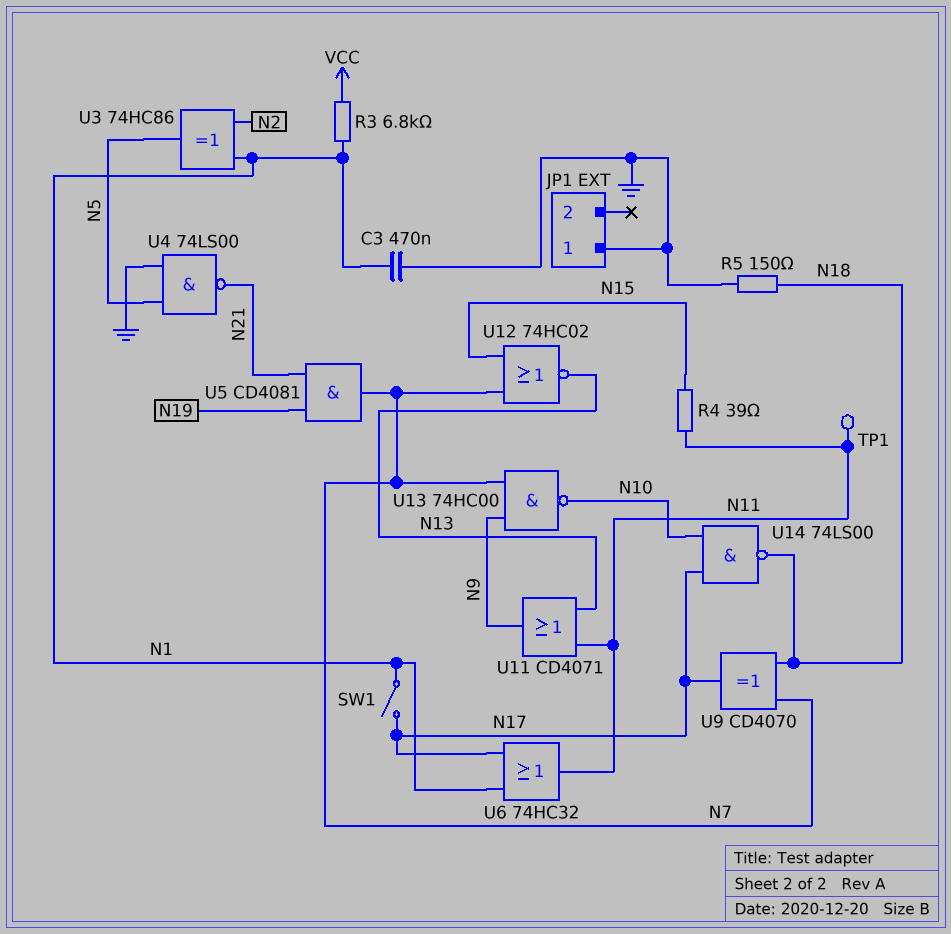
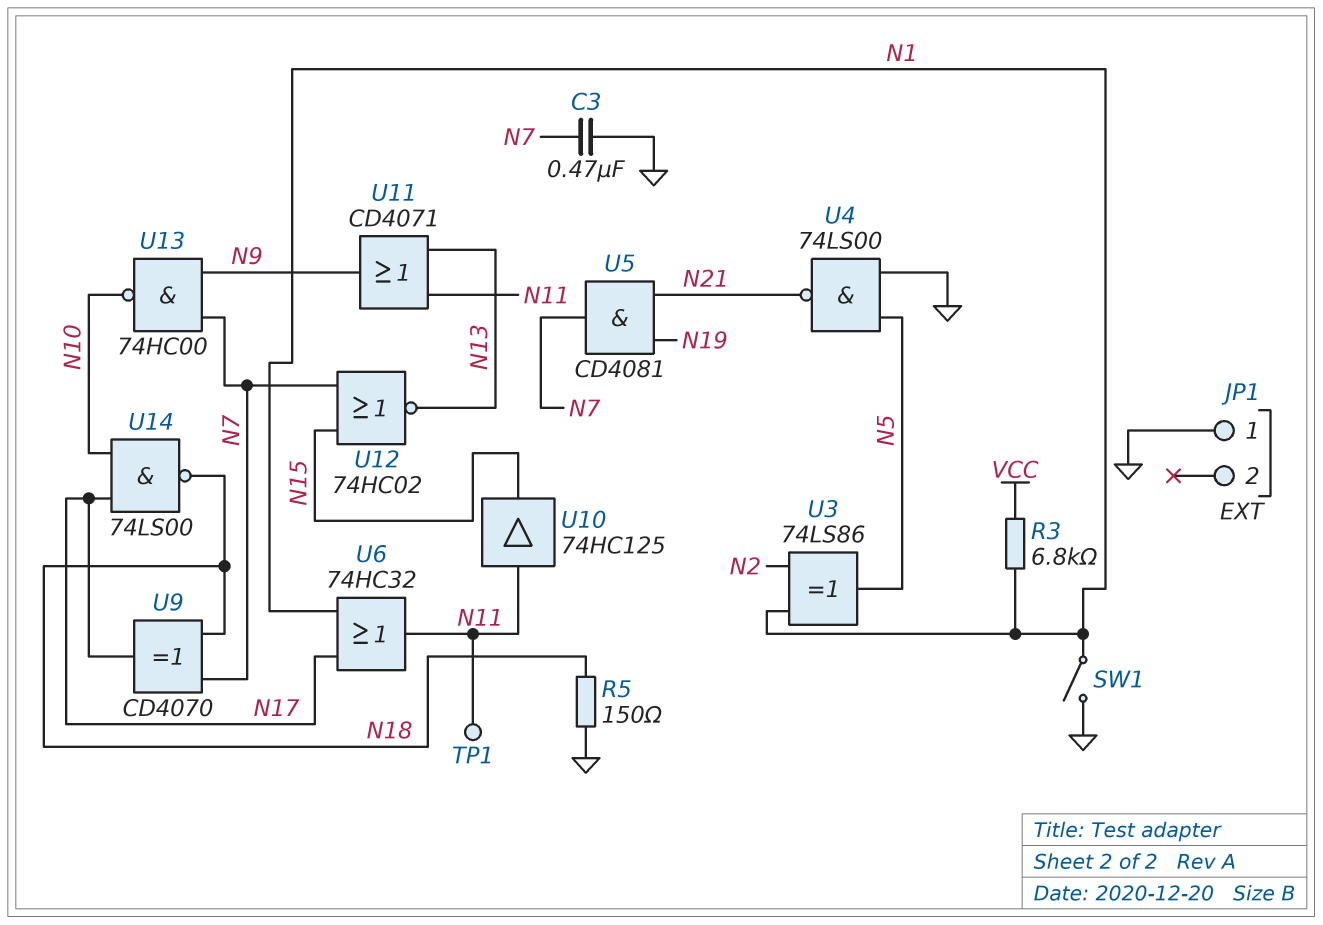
C3: 470nF (GND, N1) -> 470nF (GND, N7)
R4: 39 (N11, N15) -> none
SW1: switch (N1, N17) -> switch (GND, N1)
U3: XOR 74HC86 (in N1, in N2, out N5) -> XOR 74LS86 (in N1, in N2, out N5)
U10: none -> buffer 74HC125 (in N11, out N15)

